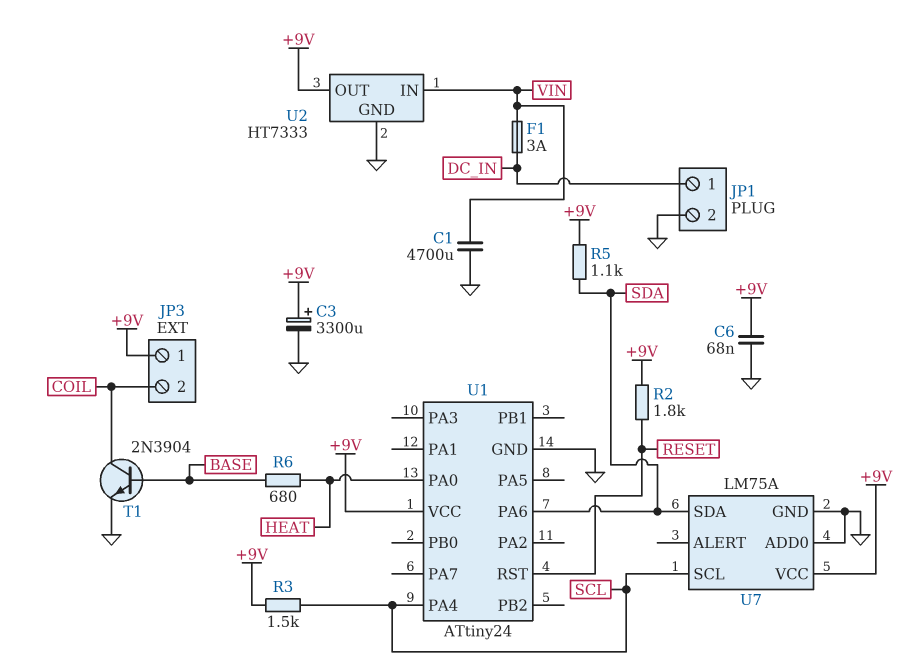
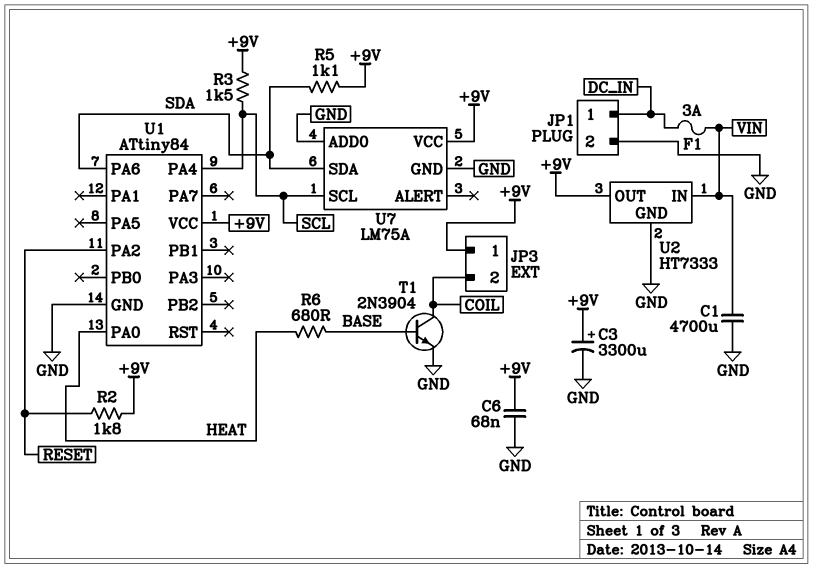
U1: ATtiny24 -> ATtiny84
U1 pin PA2: none -> RESET
U1 pin RST: RESET -> none

